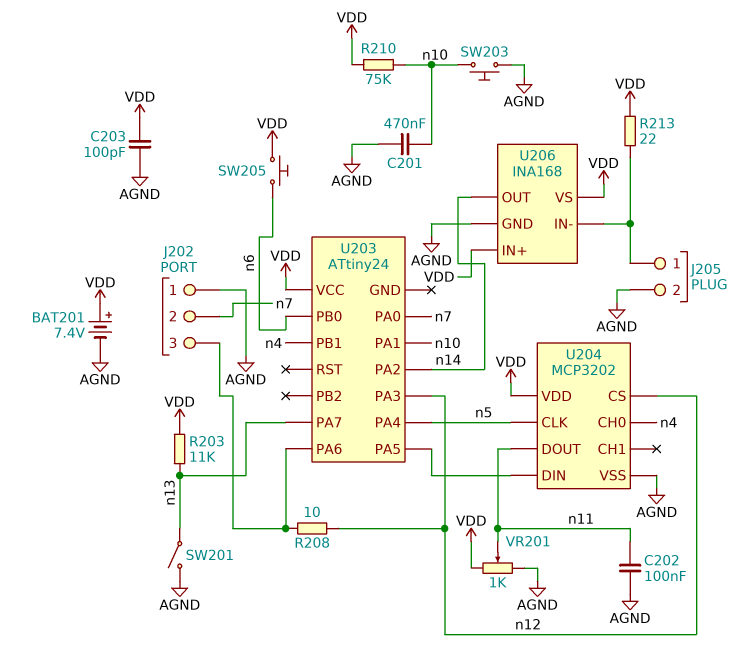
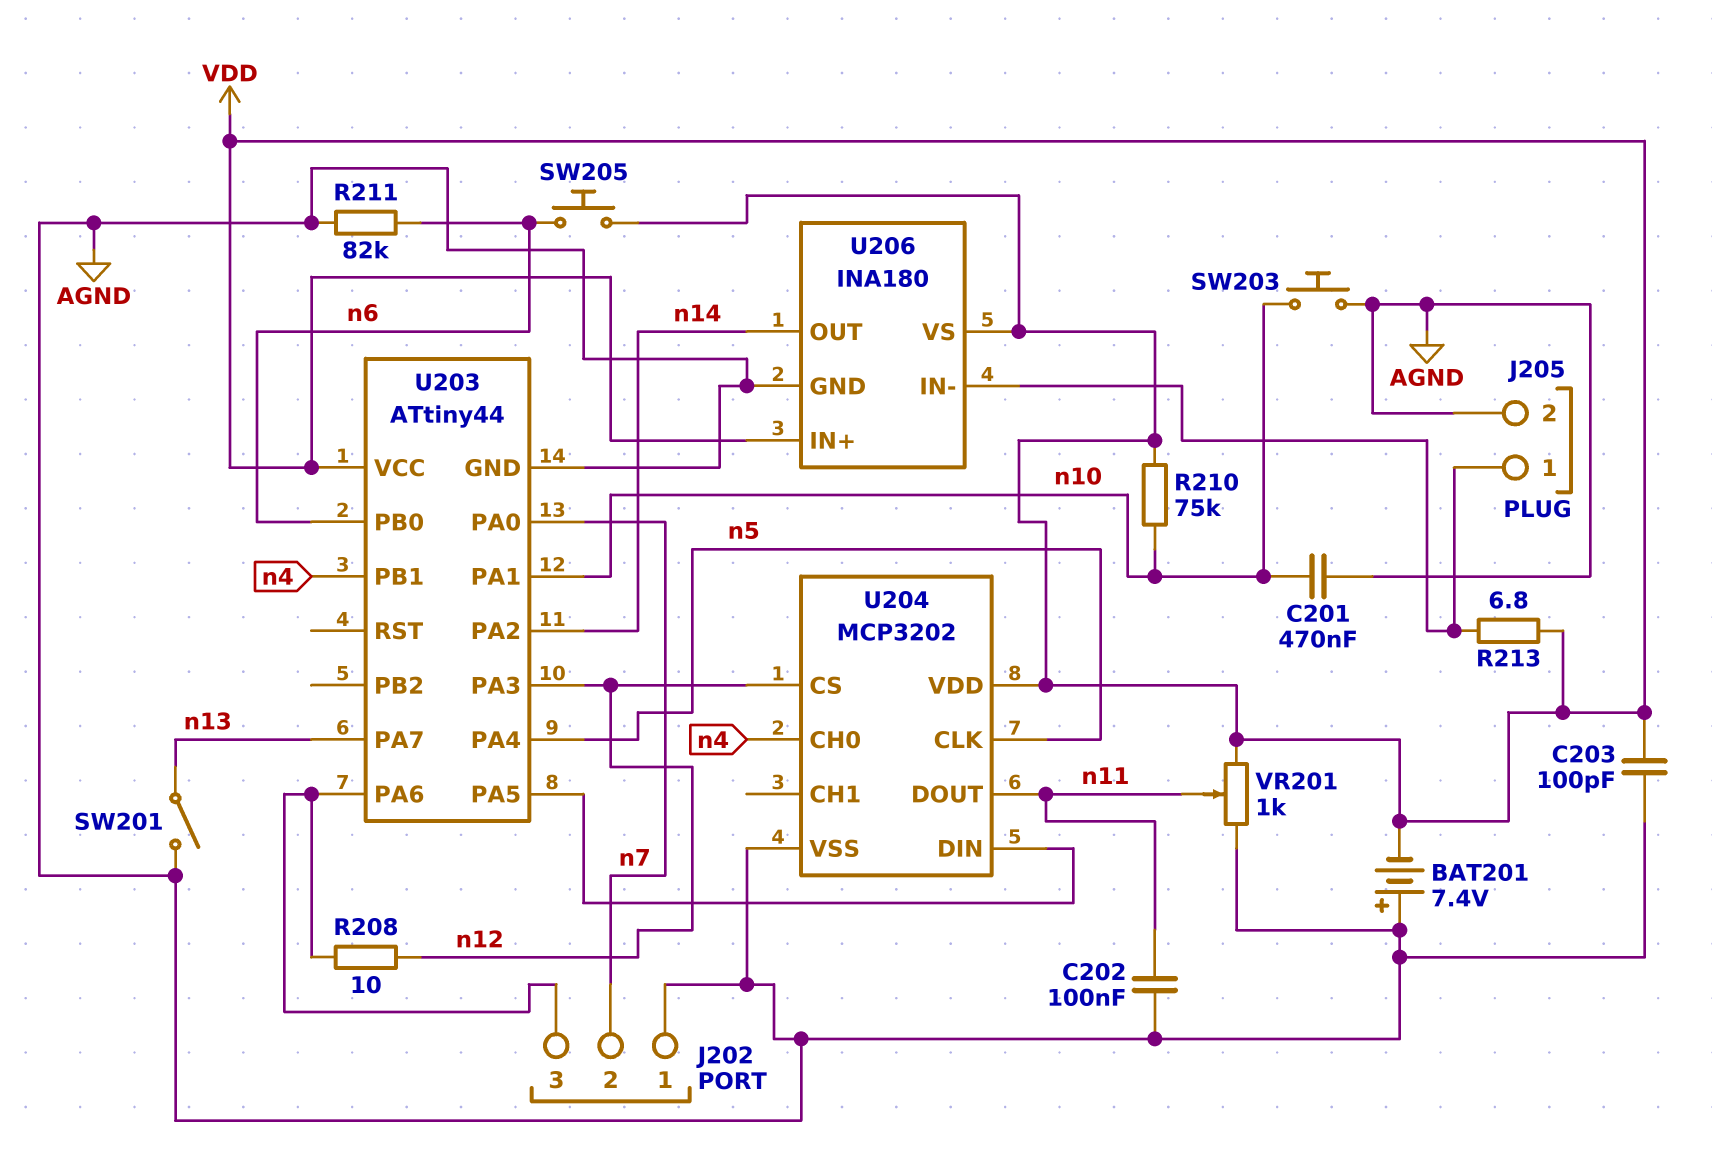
BAT201: 7.4V (plus VDD, minus AGND) -> 7.4V (plus AGND, minus VDD)
R203: 11k (VDD, n13) -> none
R211: none -> 82k (AGND, n6)
R213: 22 (J205/1, VDD) -> 6.8 (J205/1, VDD)
U203: ATtiny24 -> ATtiny44
U203 pin GND: none -> AGND
U206: INA168 -> INA180

